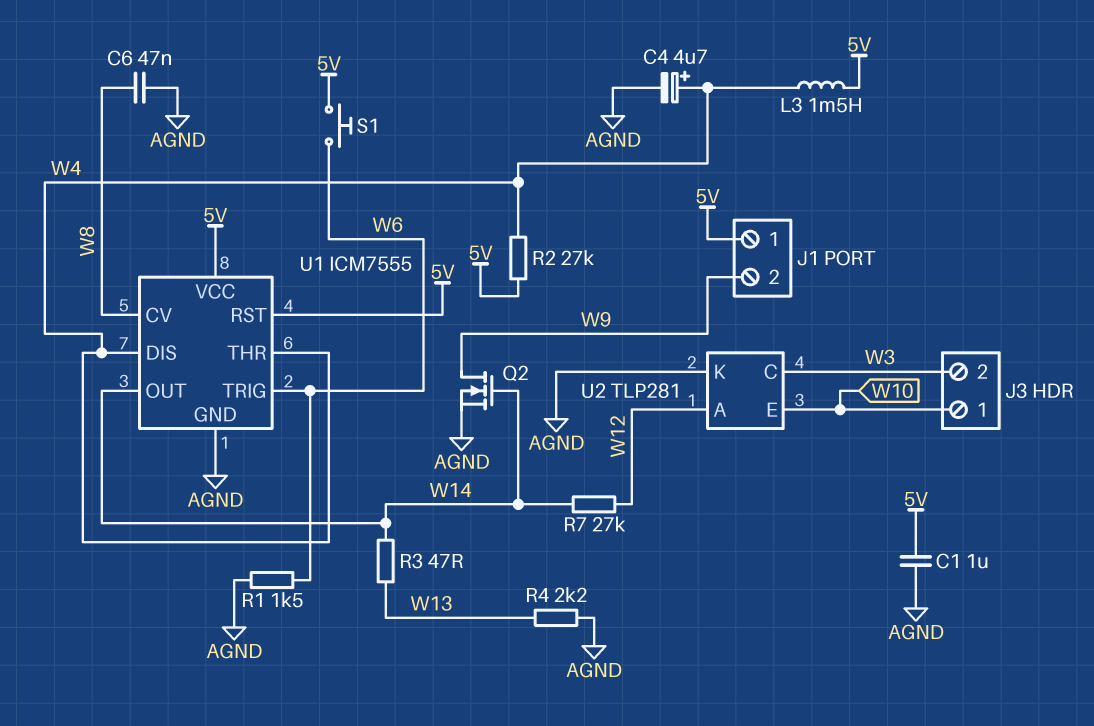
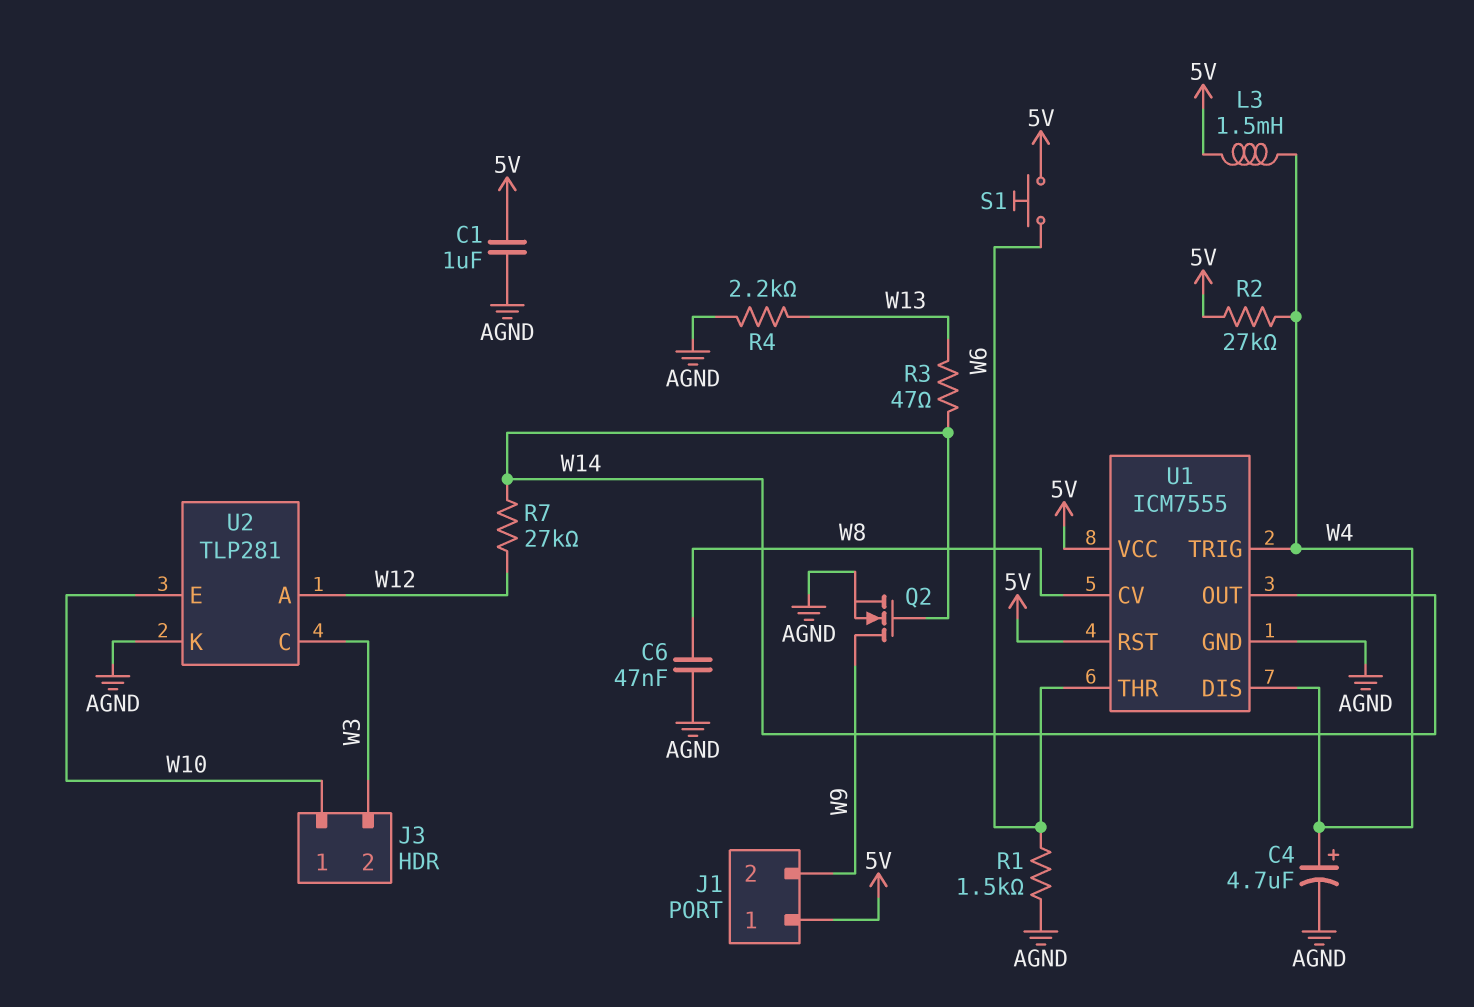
U1 pin THR: W4 -> W6
U1 pin TRIG: W6 -> W4

